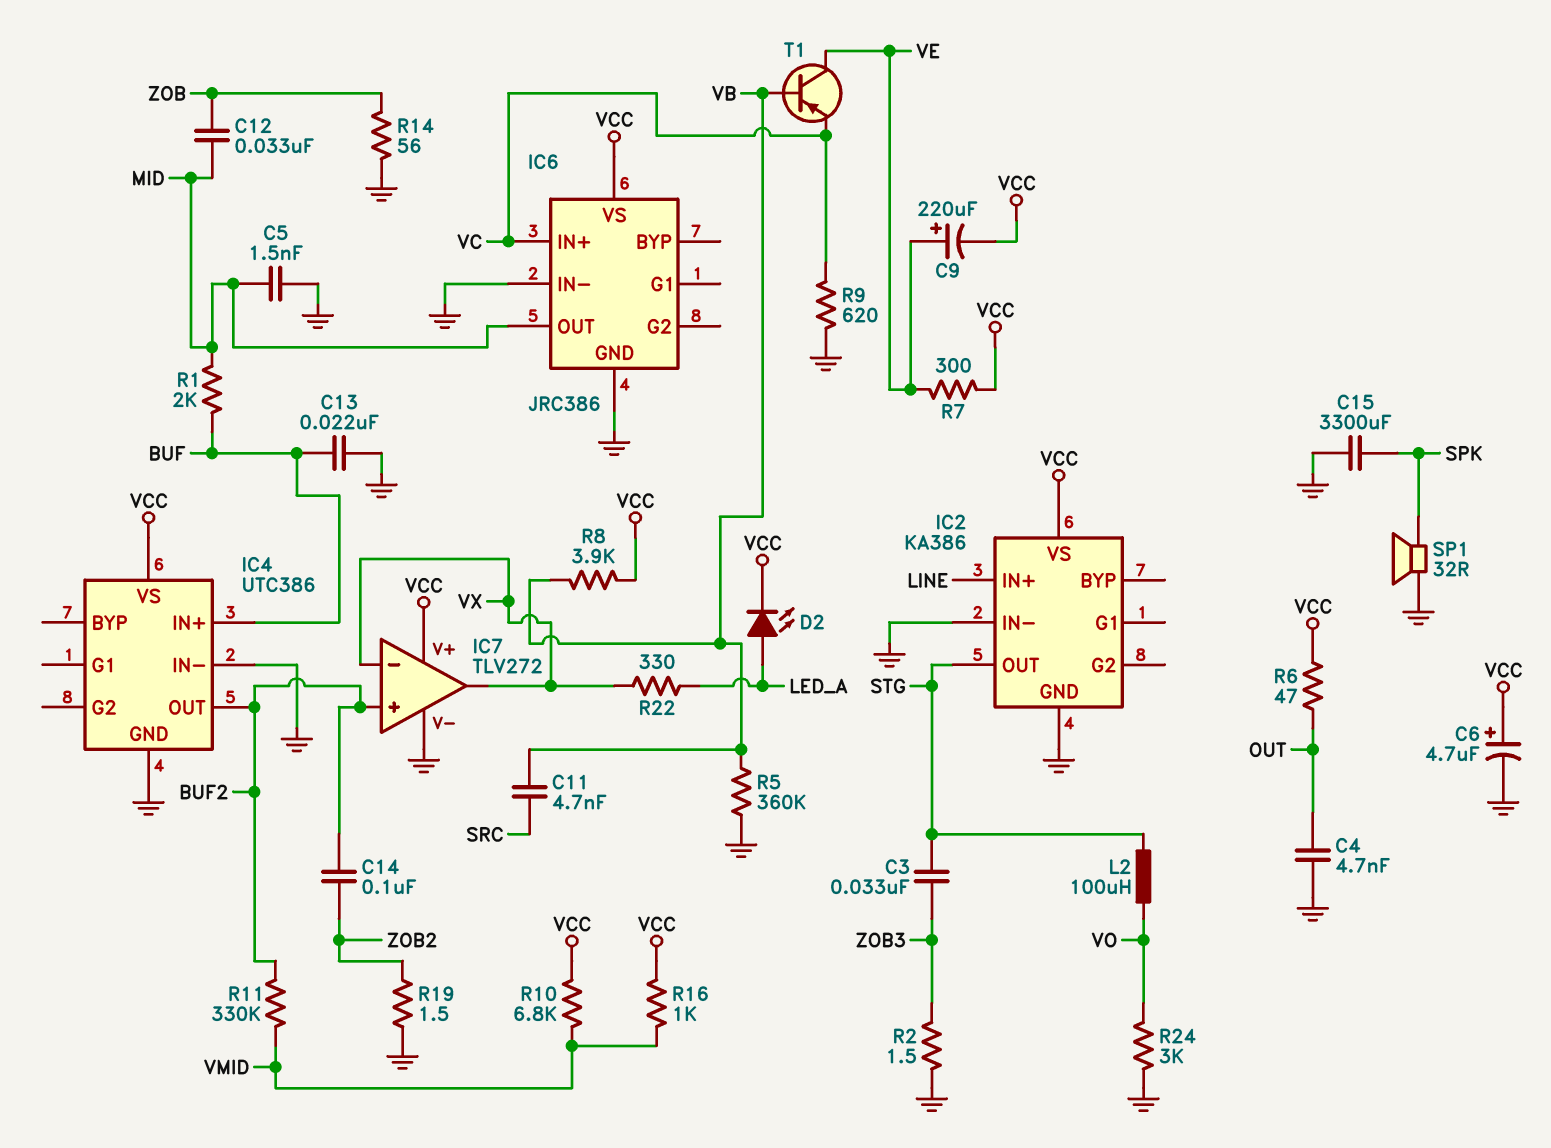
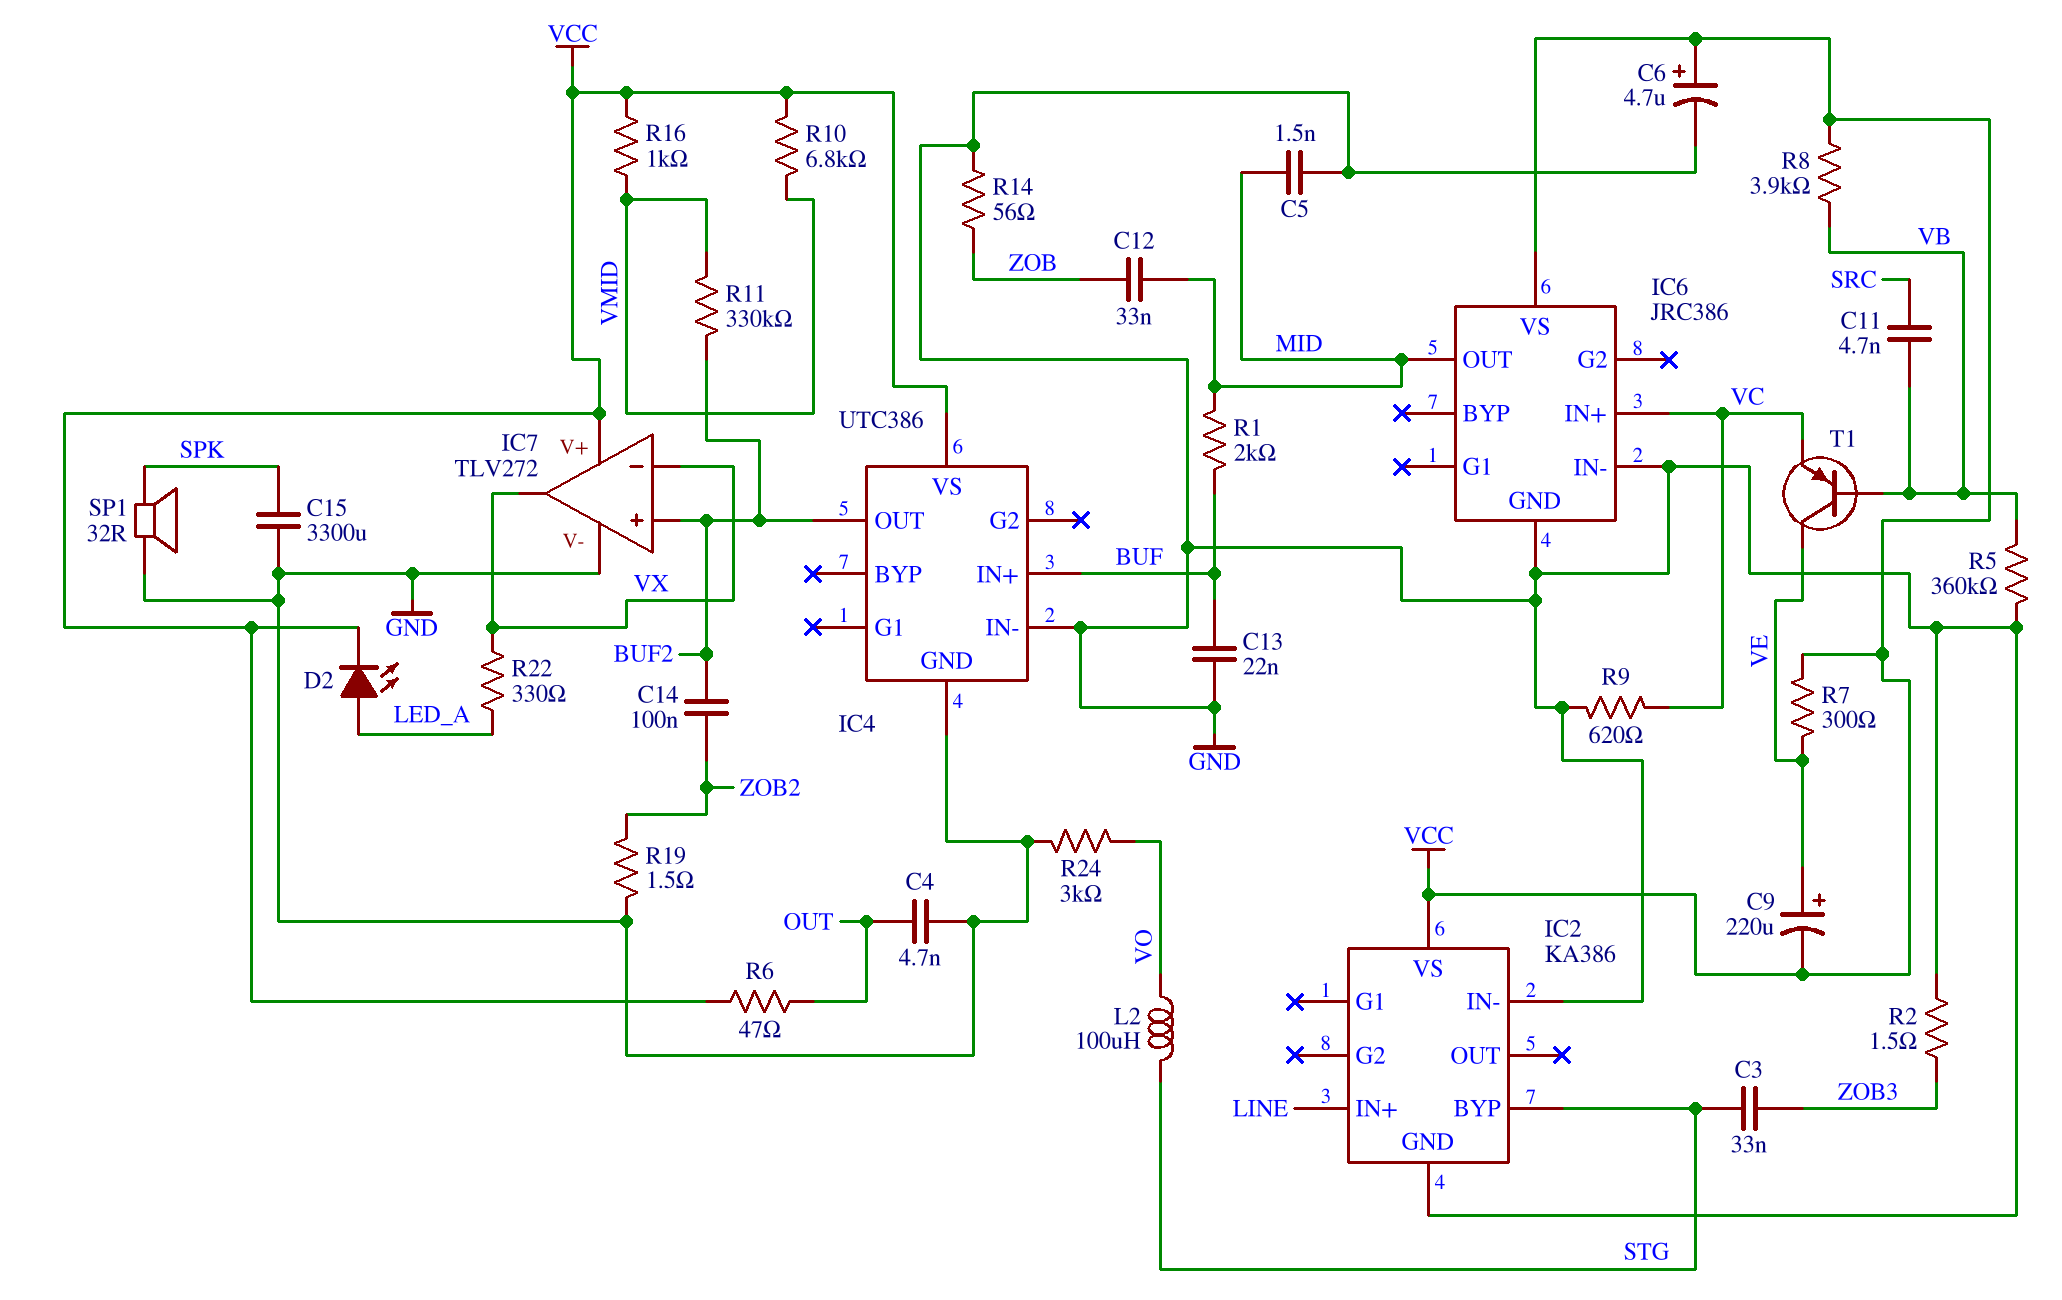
IC2 pin BYP: none -> STG
IC2 pin OUT: STG -> none

